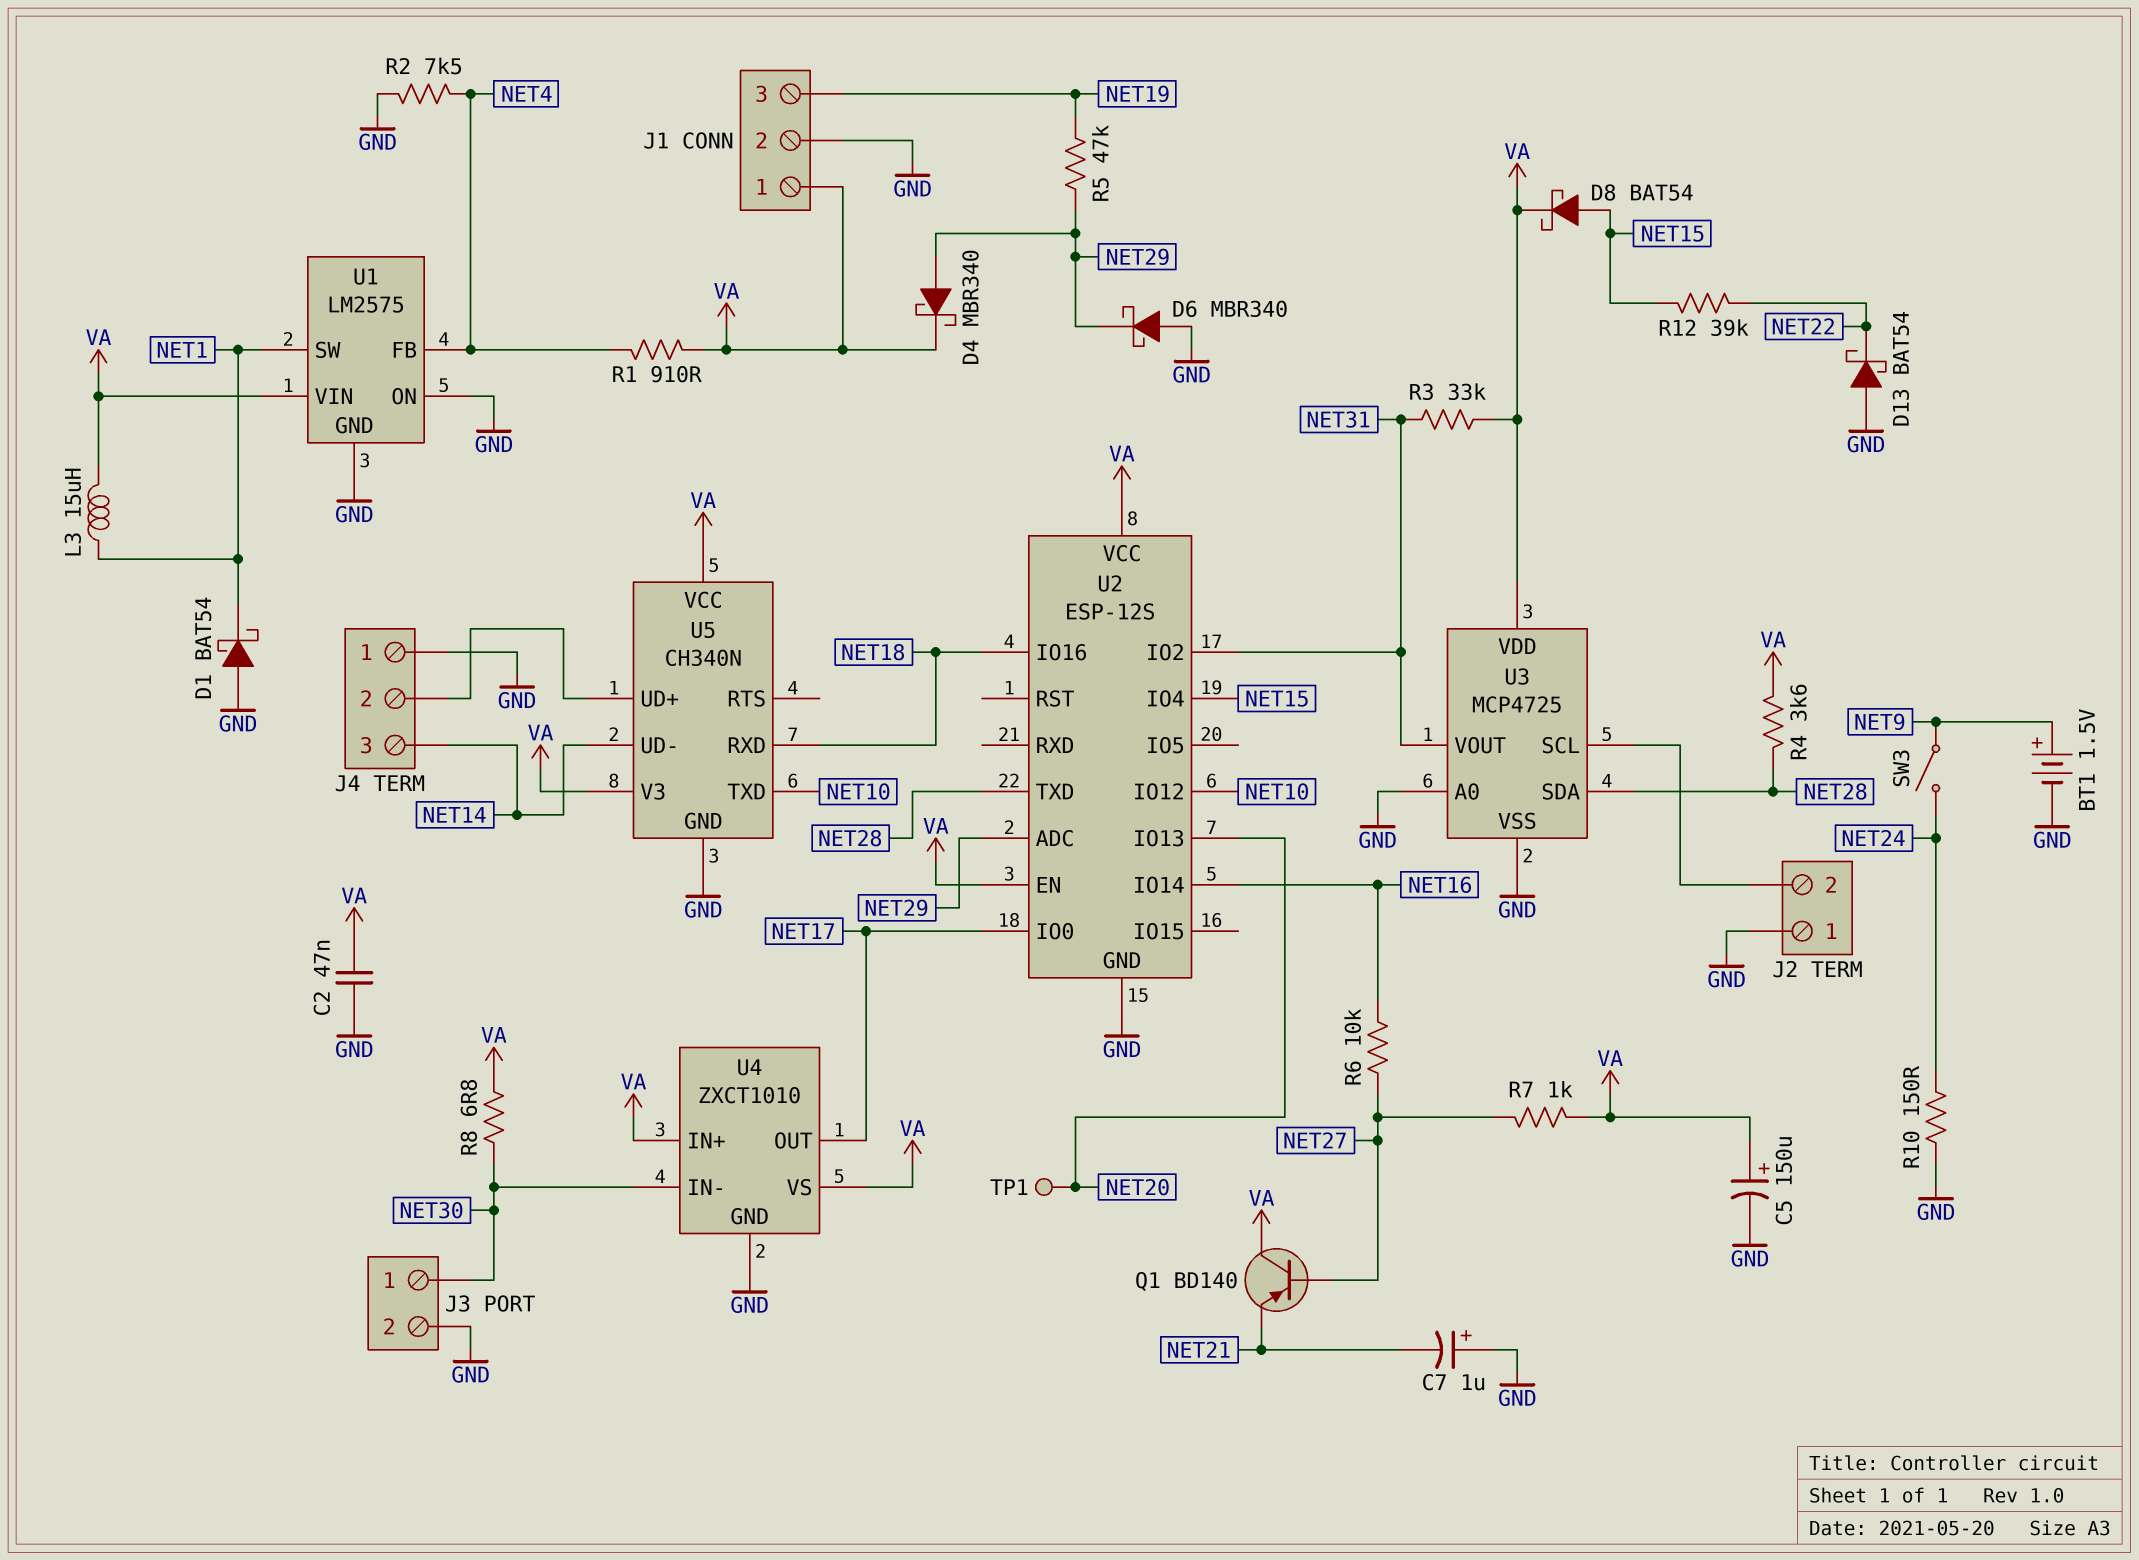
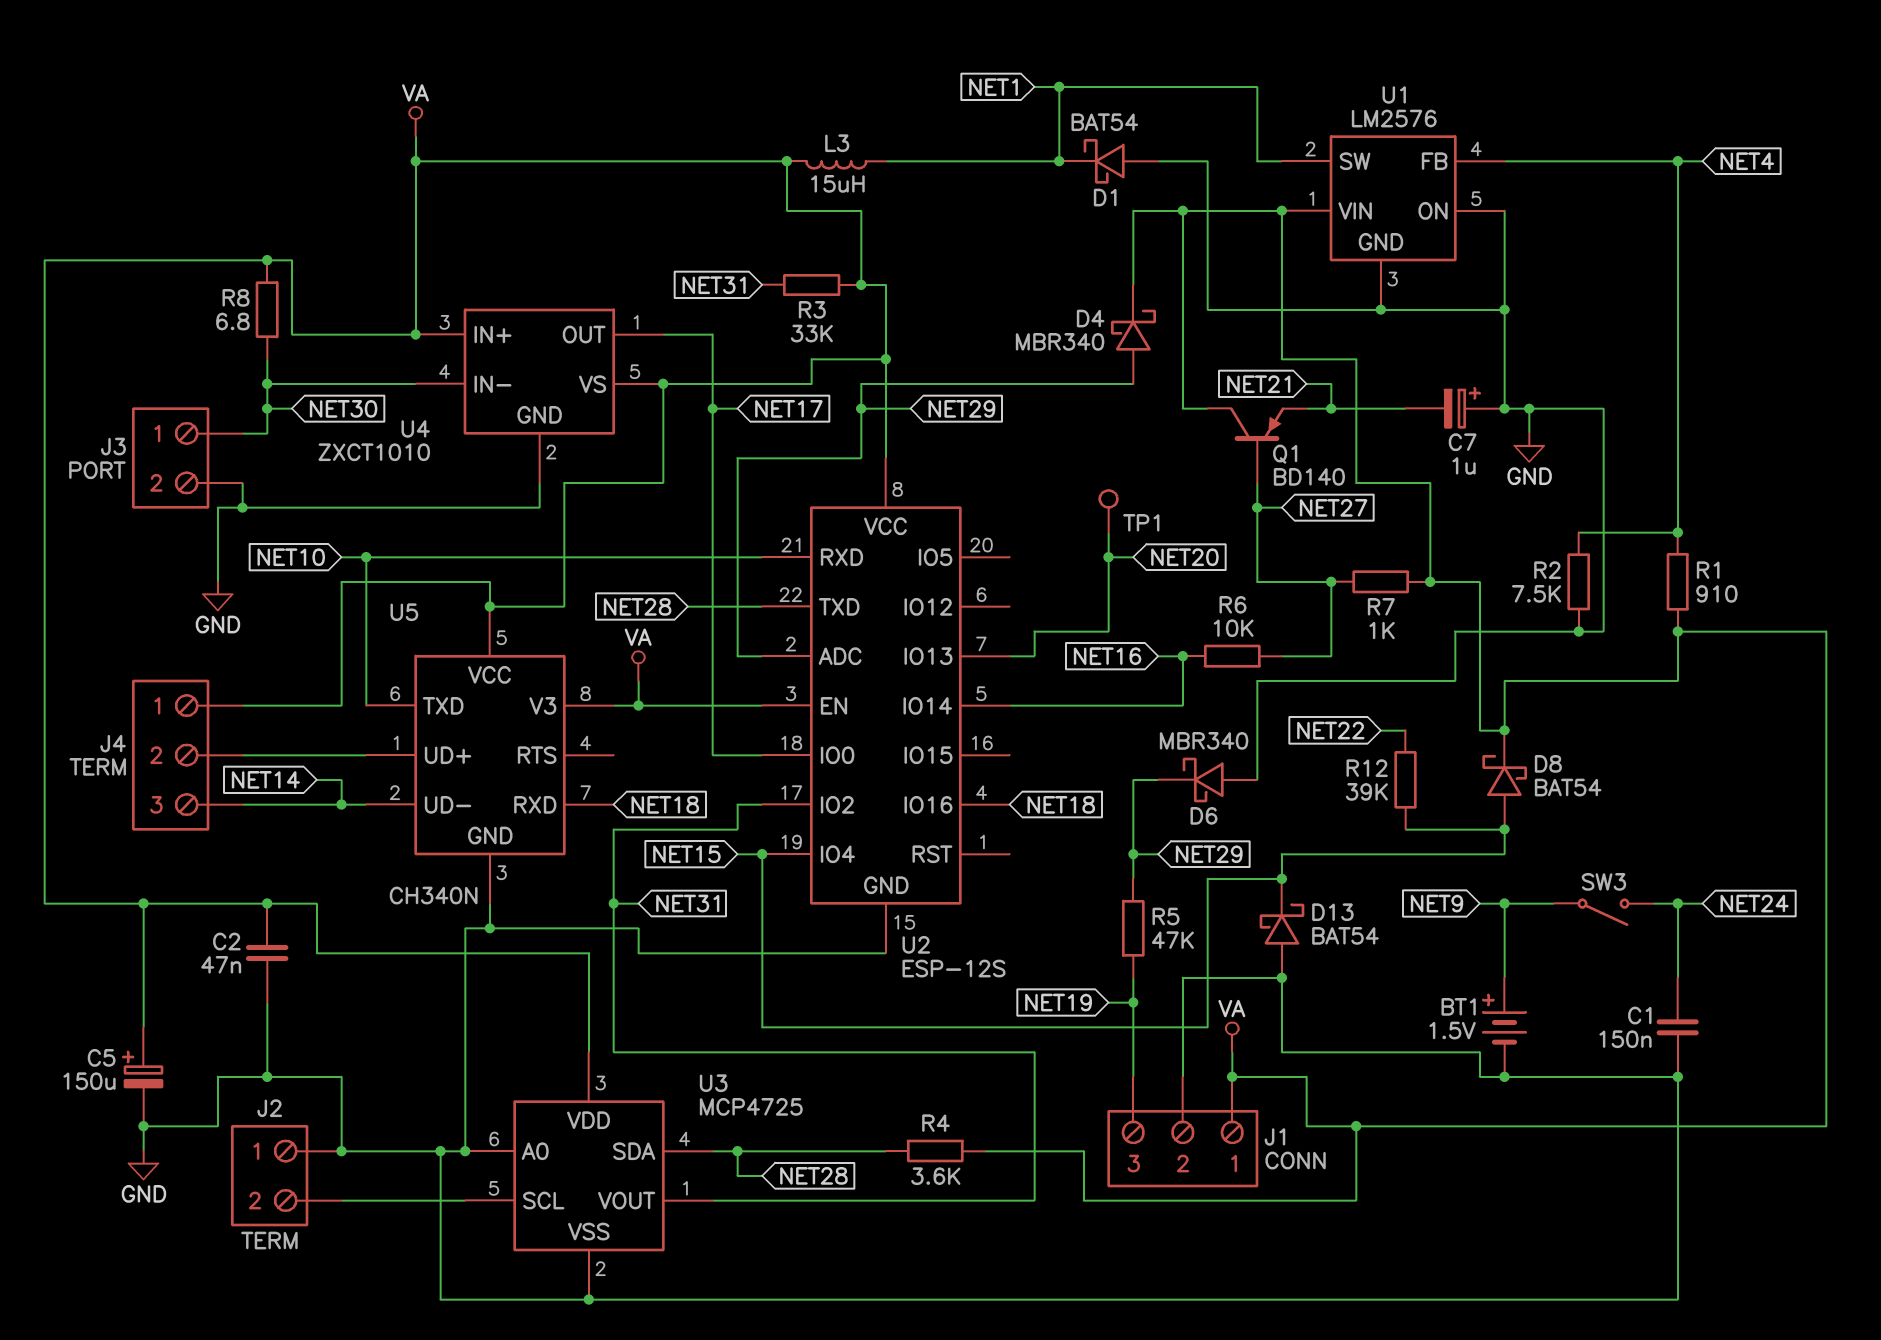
C1: none -> 150nF (GND, NET24)
D13: schottky BAT54 (A GND, K NET22) -> schottky BAT54 (A GND, K NET15)
J4 pin 1: GND -> VA
R10: 150 (GND, NET24) -> none
U1: LM2575 -> LM2576
U2 pin IO12: NET10 -> none
U2 pin RXD: none -> NET10

